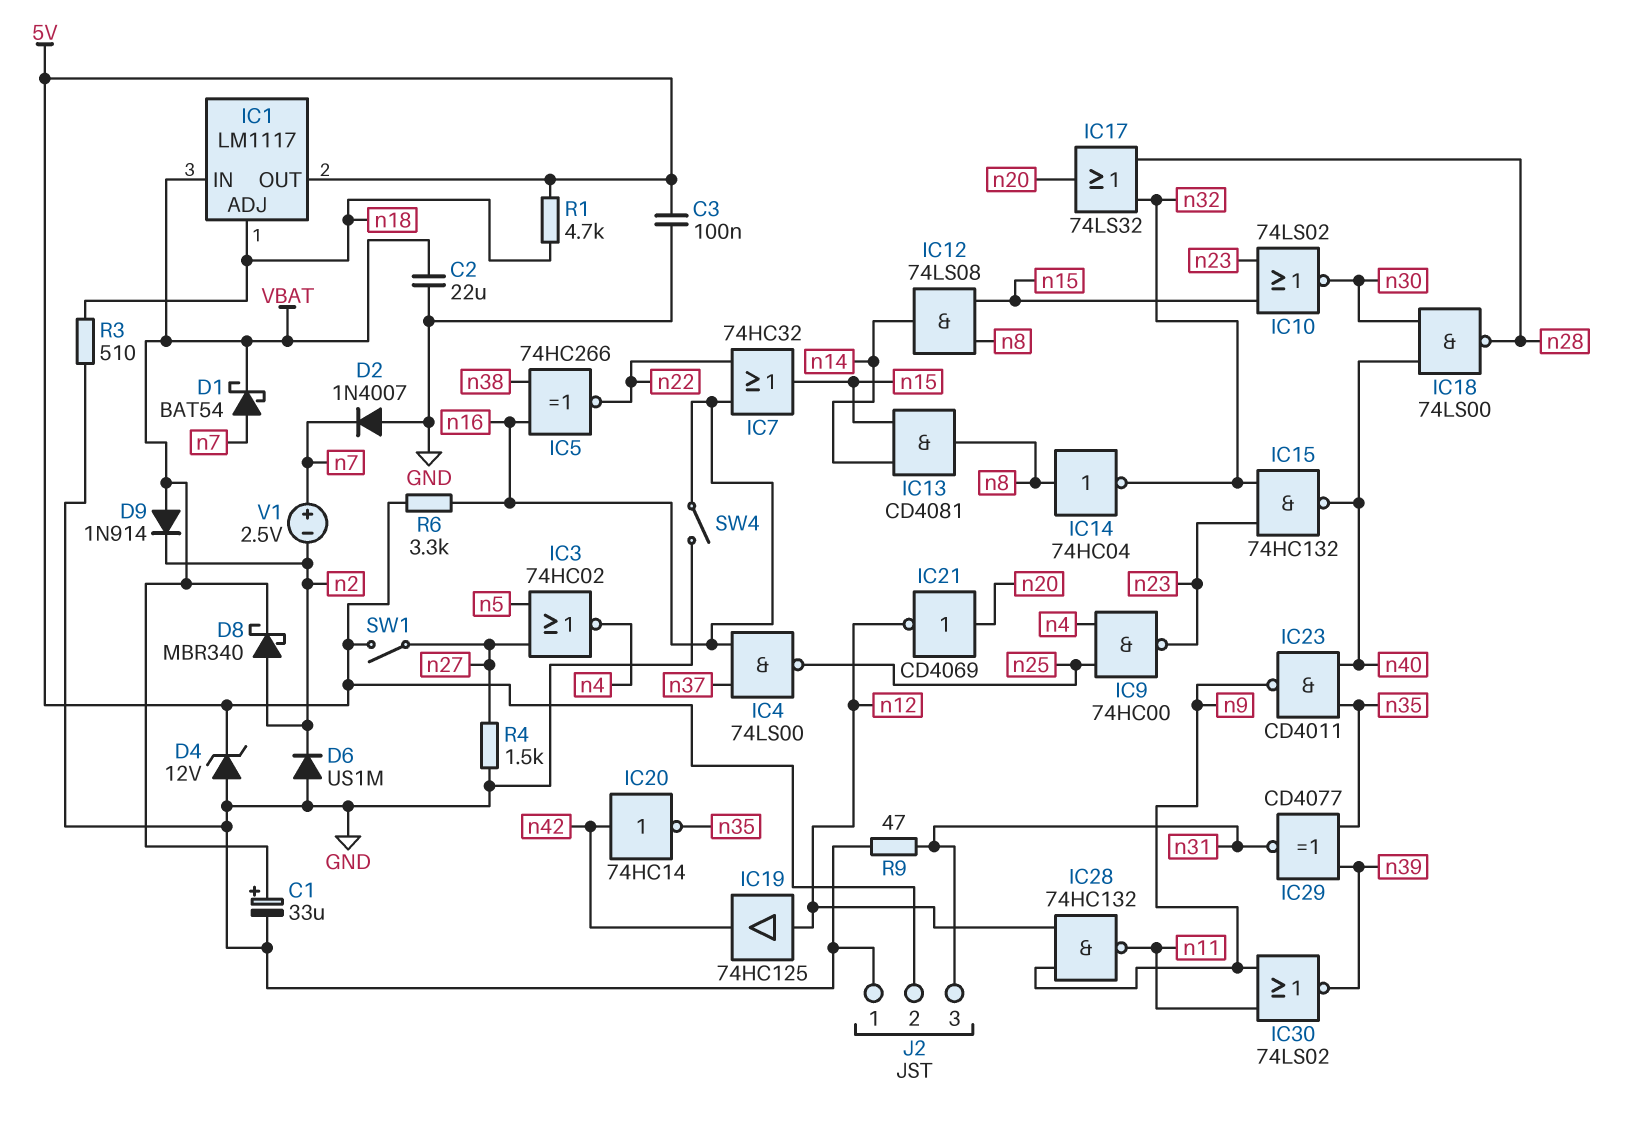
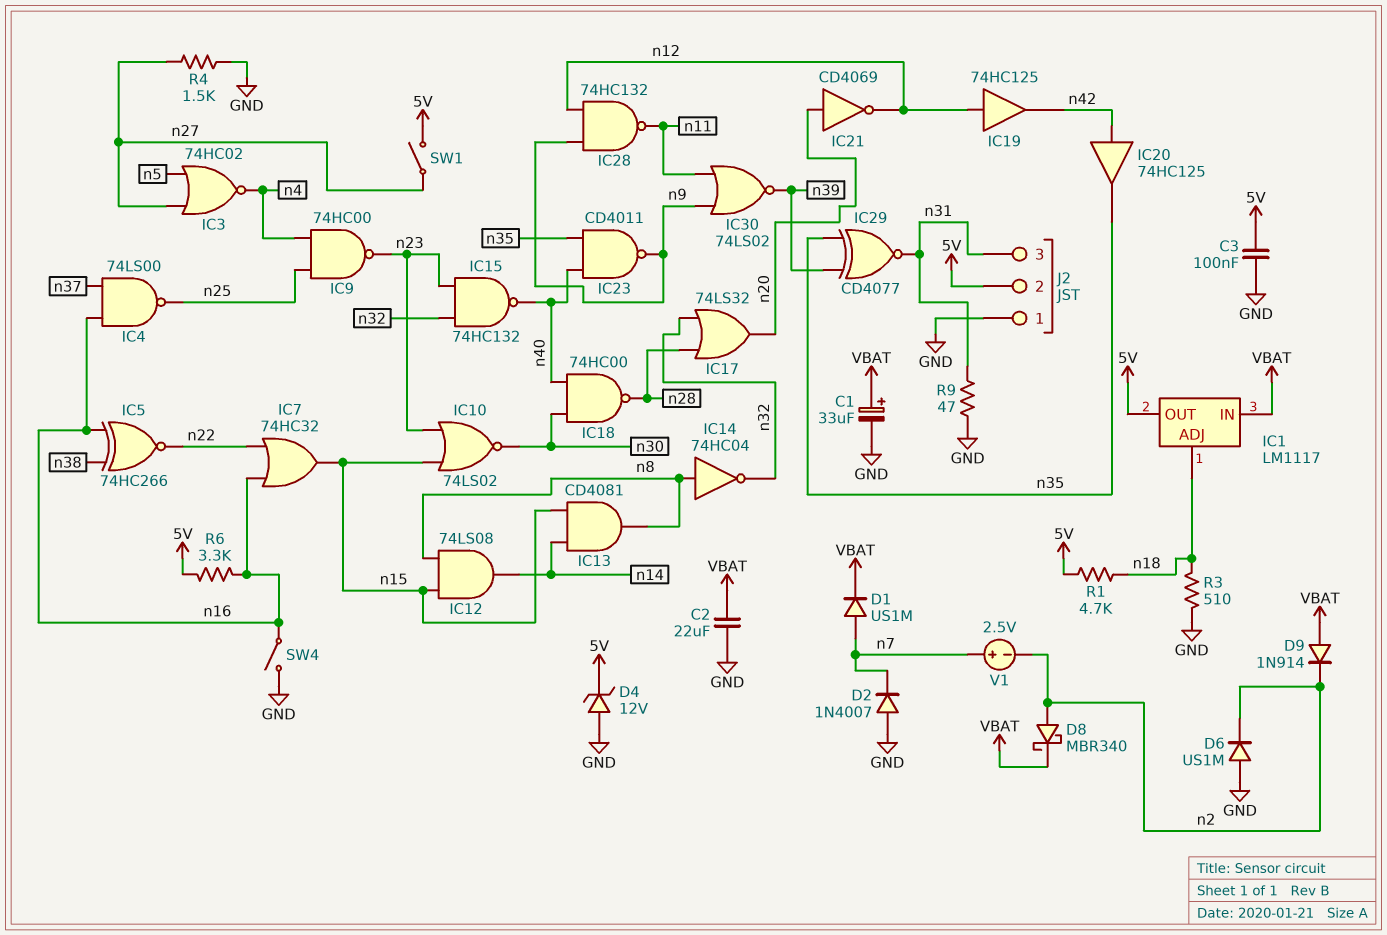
D1: schottky BAT54 (A n7, K VBAT) -> diode US1M (A n7, K VBAT)
IC18: NAND 74LS00 (in n30, in n40, out n28) -> NAND 74HC00 (in n30, in n40, out n28)
IC20: NOT 74HC14 (in n42, out n35) -> buffer 74HC125 (in n42, out n35)

